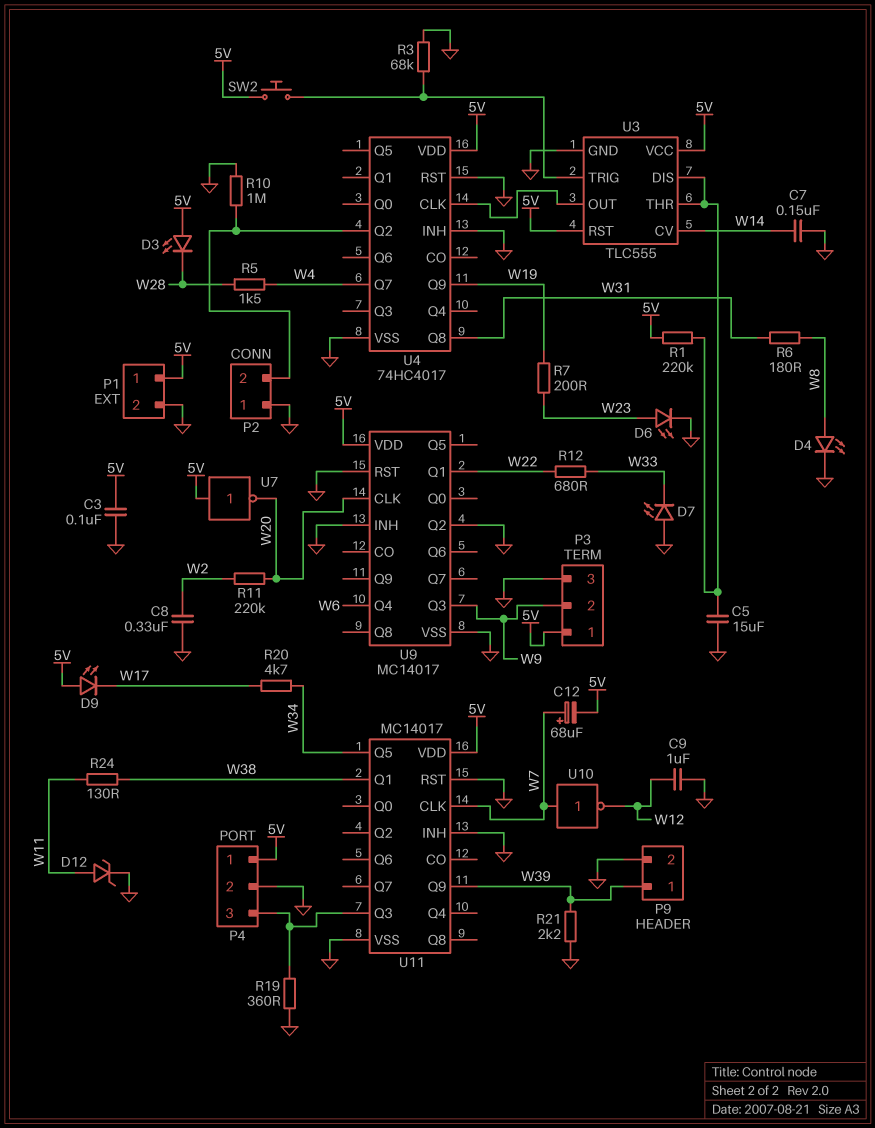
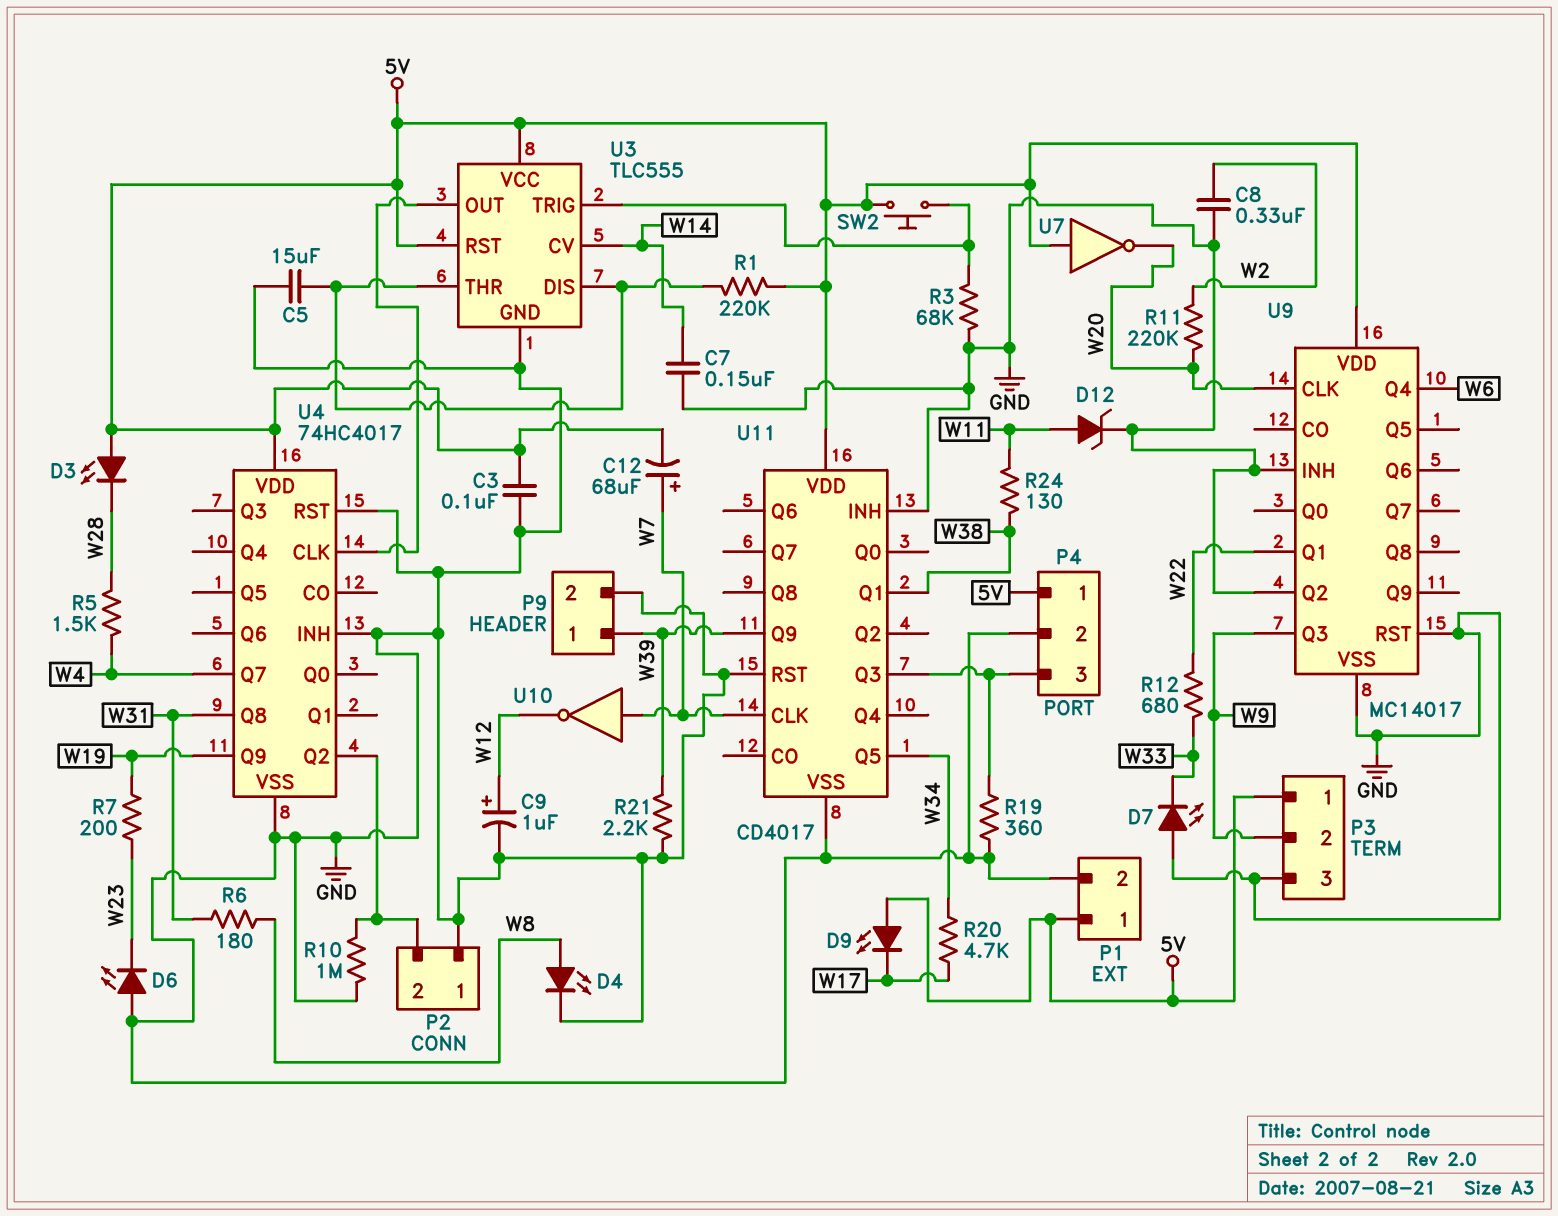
C9: 1uF (GND, W12) -> 1uF (plus W12, minus GND)
D6: LED (A W23, K GND) -> LED (A GND, K W23)
U11: MC14017 -> CD4017

